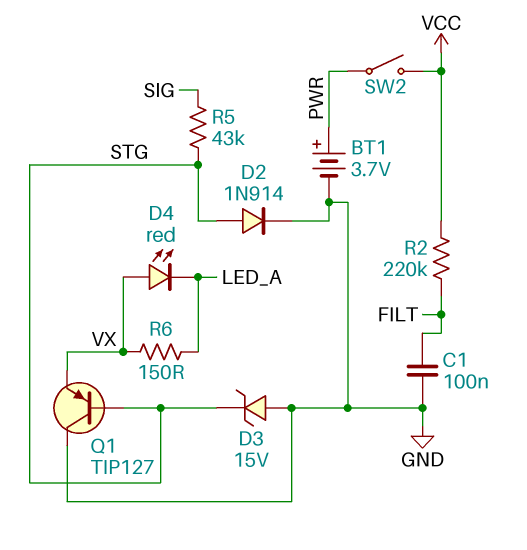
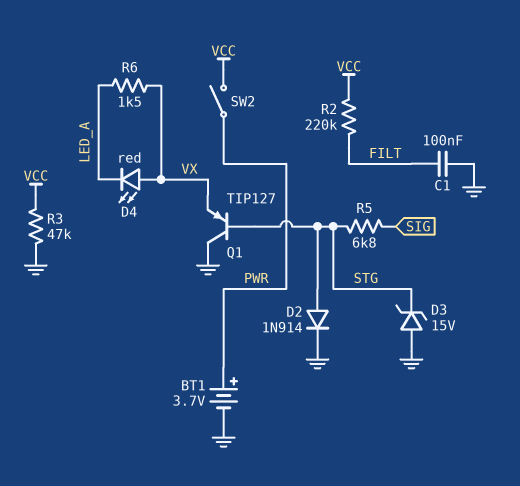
R3: none -> 47k (GND, VCC)
R5: 43k (SIG, STG) -> 6.8k (SIG, STG)
R6: 150 (LED_A, VX) -> 1.5k (LED_A, VX)

